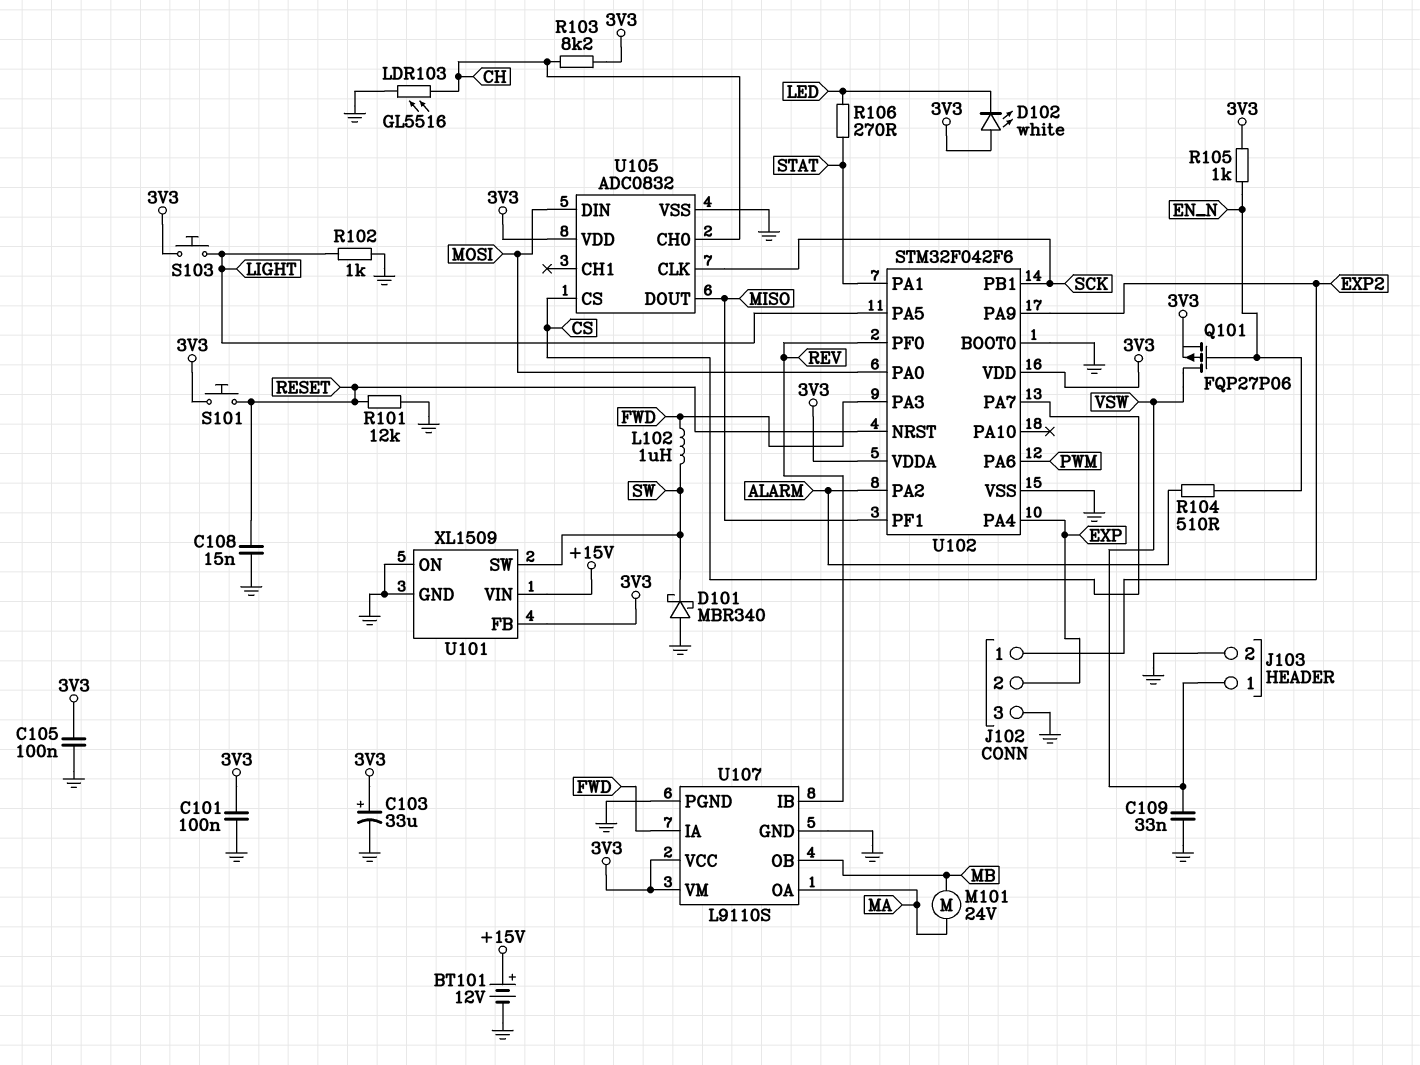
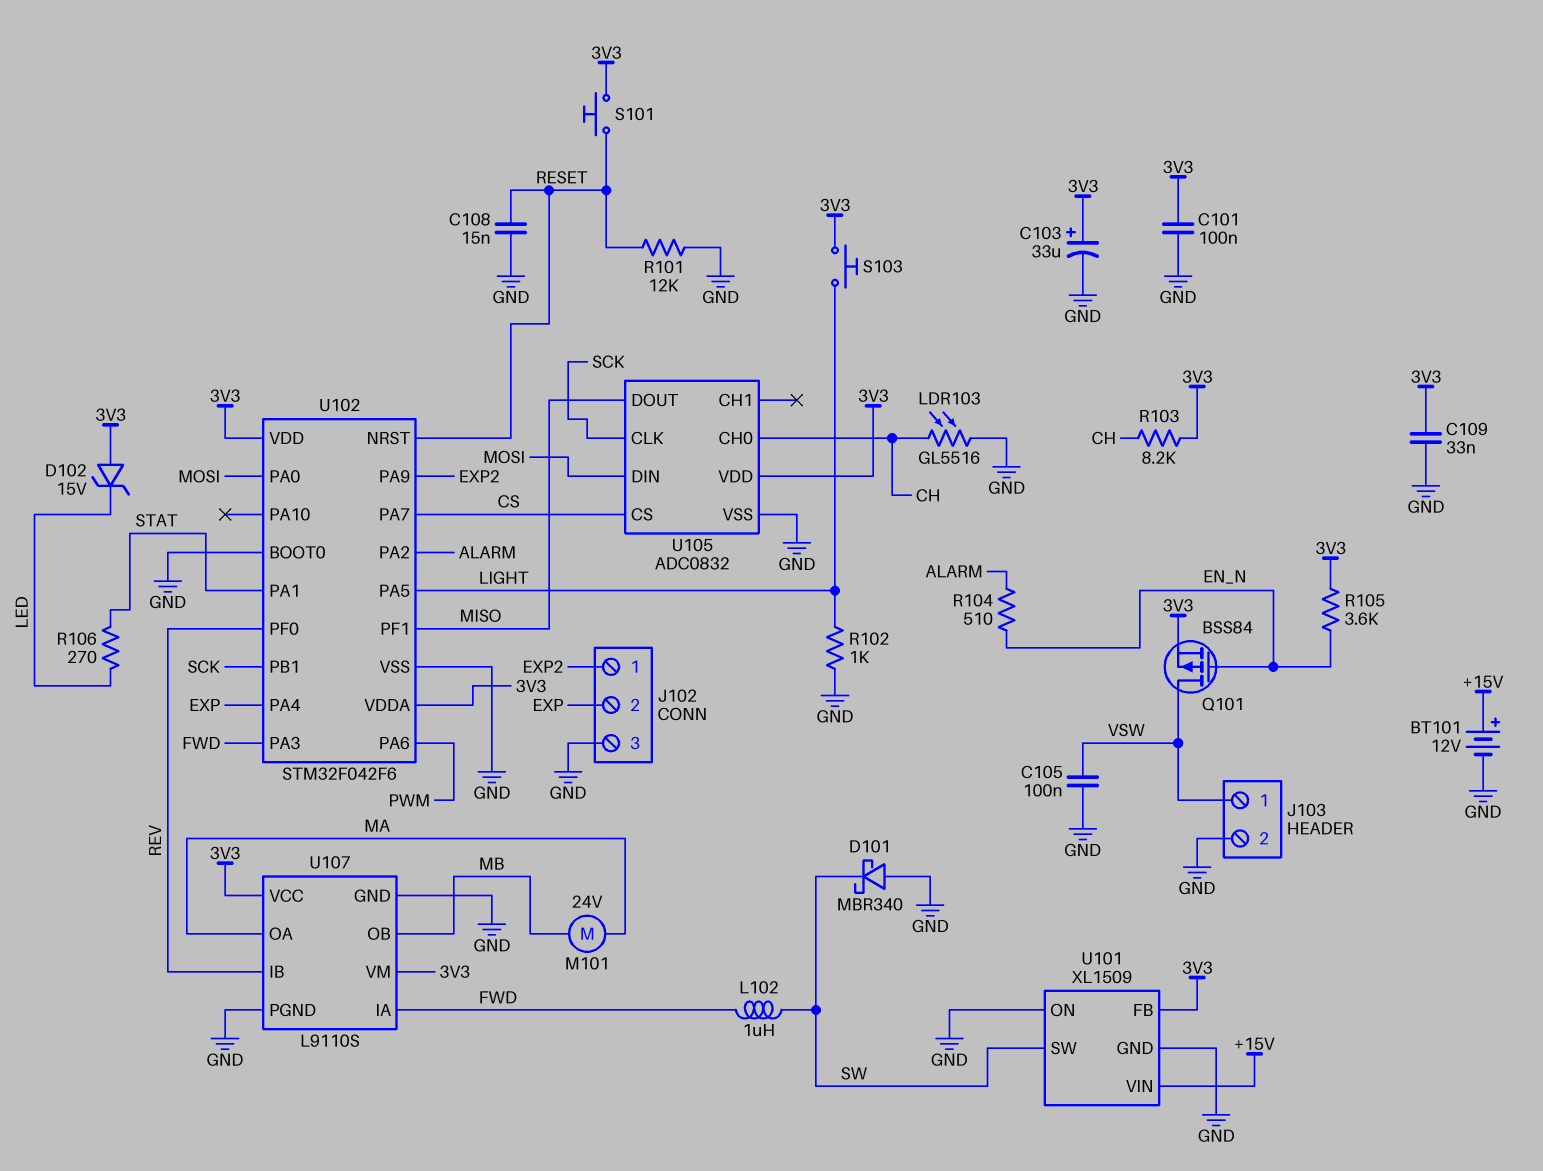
C105: 100nF (3V3, GND) -> 100nF (GND, VSW)
C109: 33nF (GND, VSW) -> 33nF (3V3, GND)
D102: LED white (A 3V3, K LED) -> zener 15V (A 3V3, K LED)
Q101: PMOS FQP27P06 (G EN_N, D VSW, S 3V3) -> PMOS BSS84 (G EN_N, D VSW, S 3V3)
R105: 1k (3V3, EN_N) -> 3.6k (3V3, EN_N)

